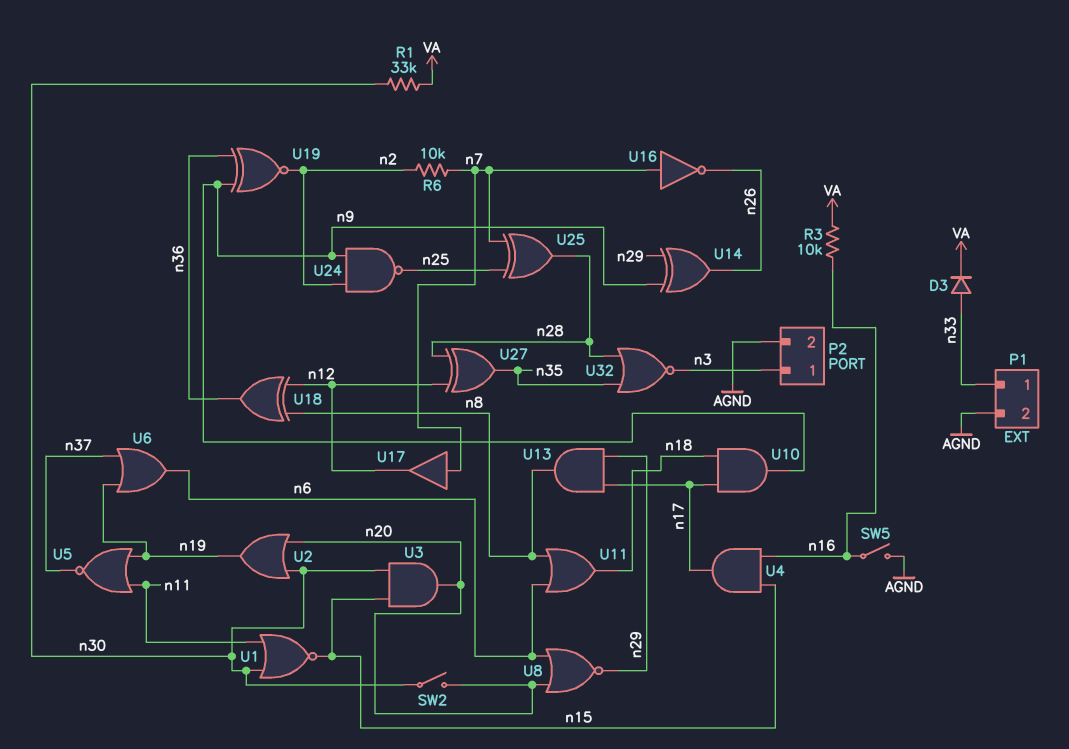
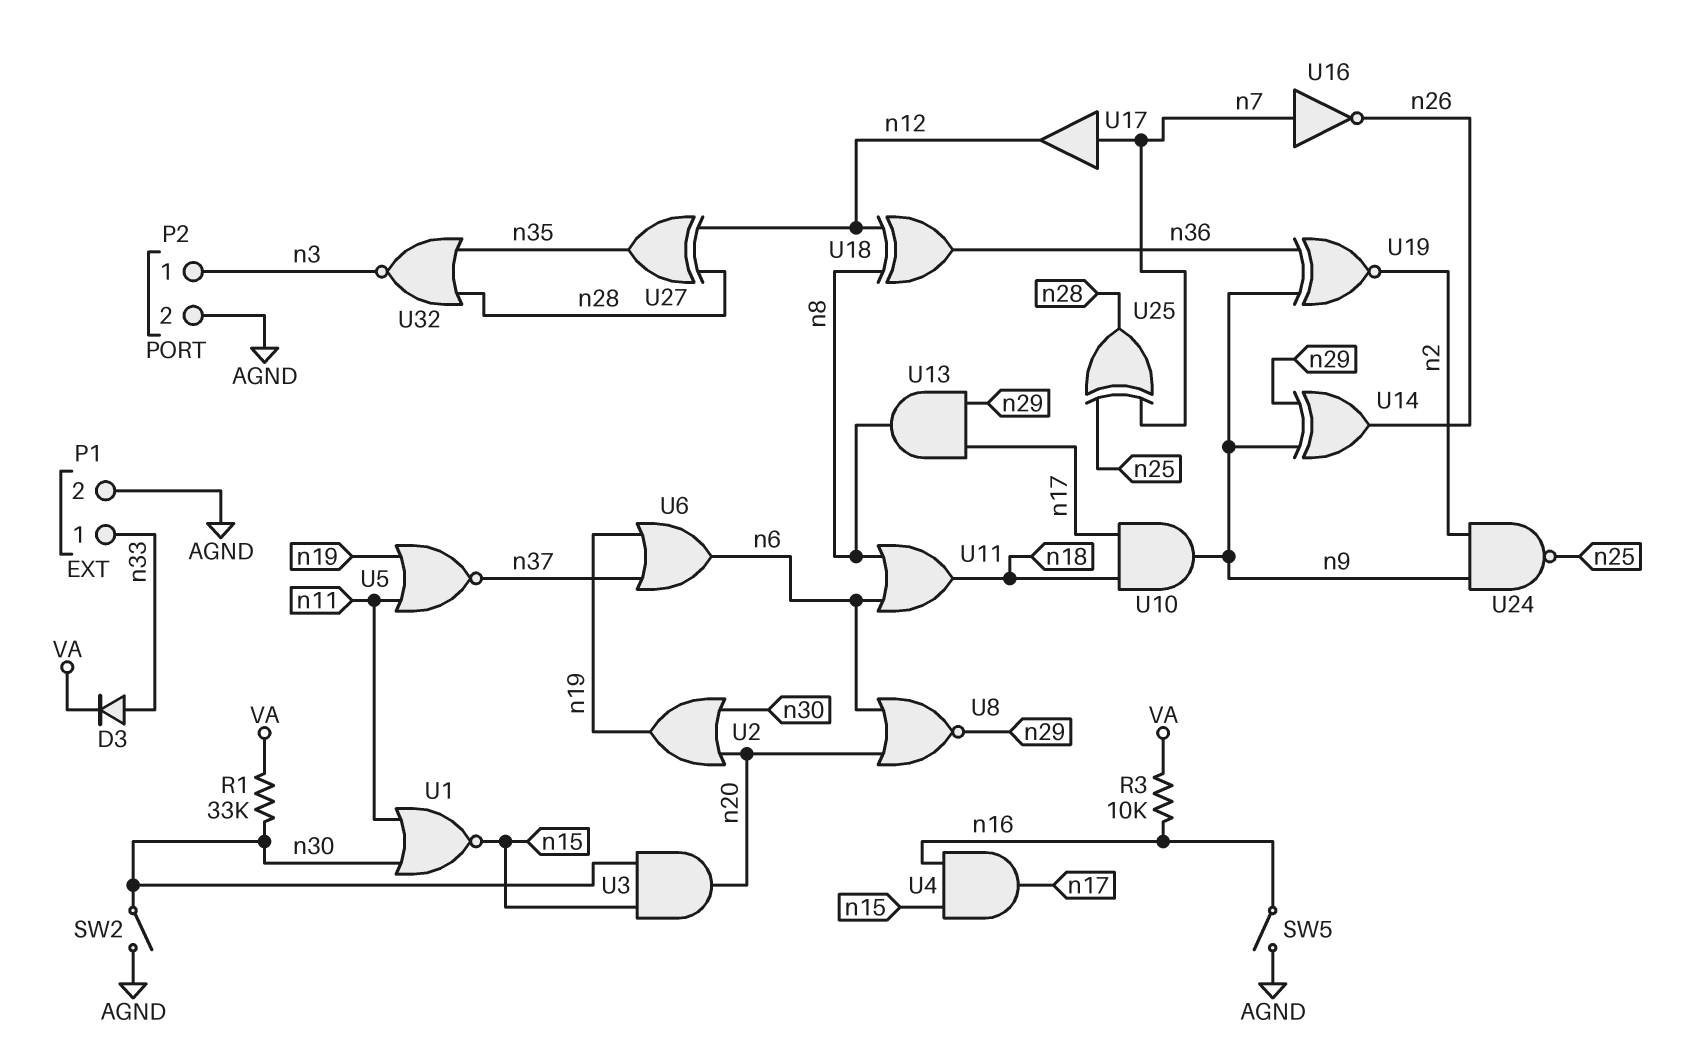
R6: 10k (n2, n7) -> none
SW2: switch (n20, n30) -> switch (AGND, n30)

